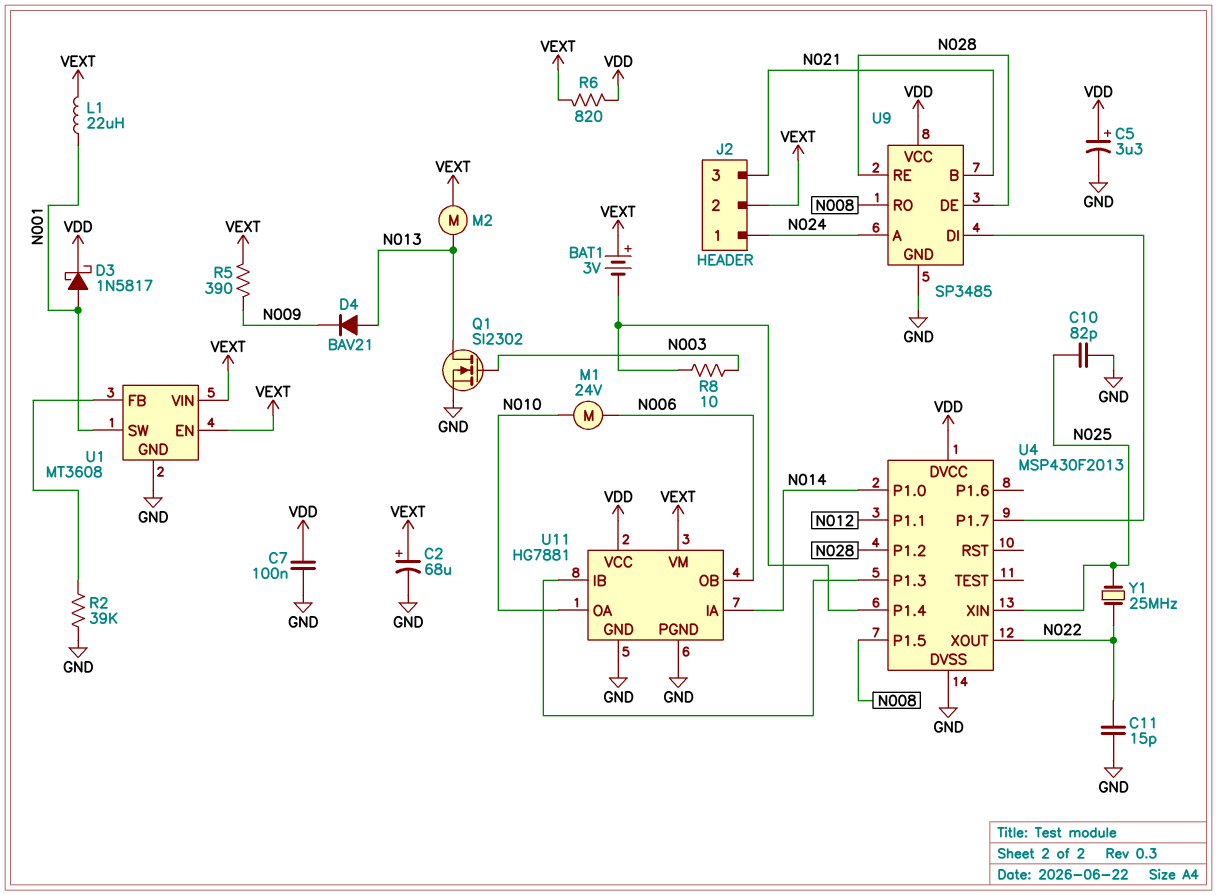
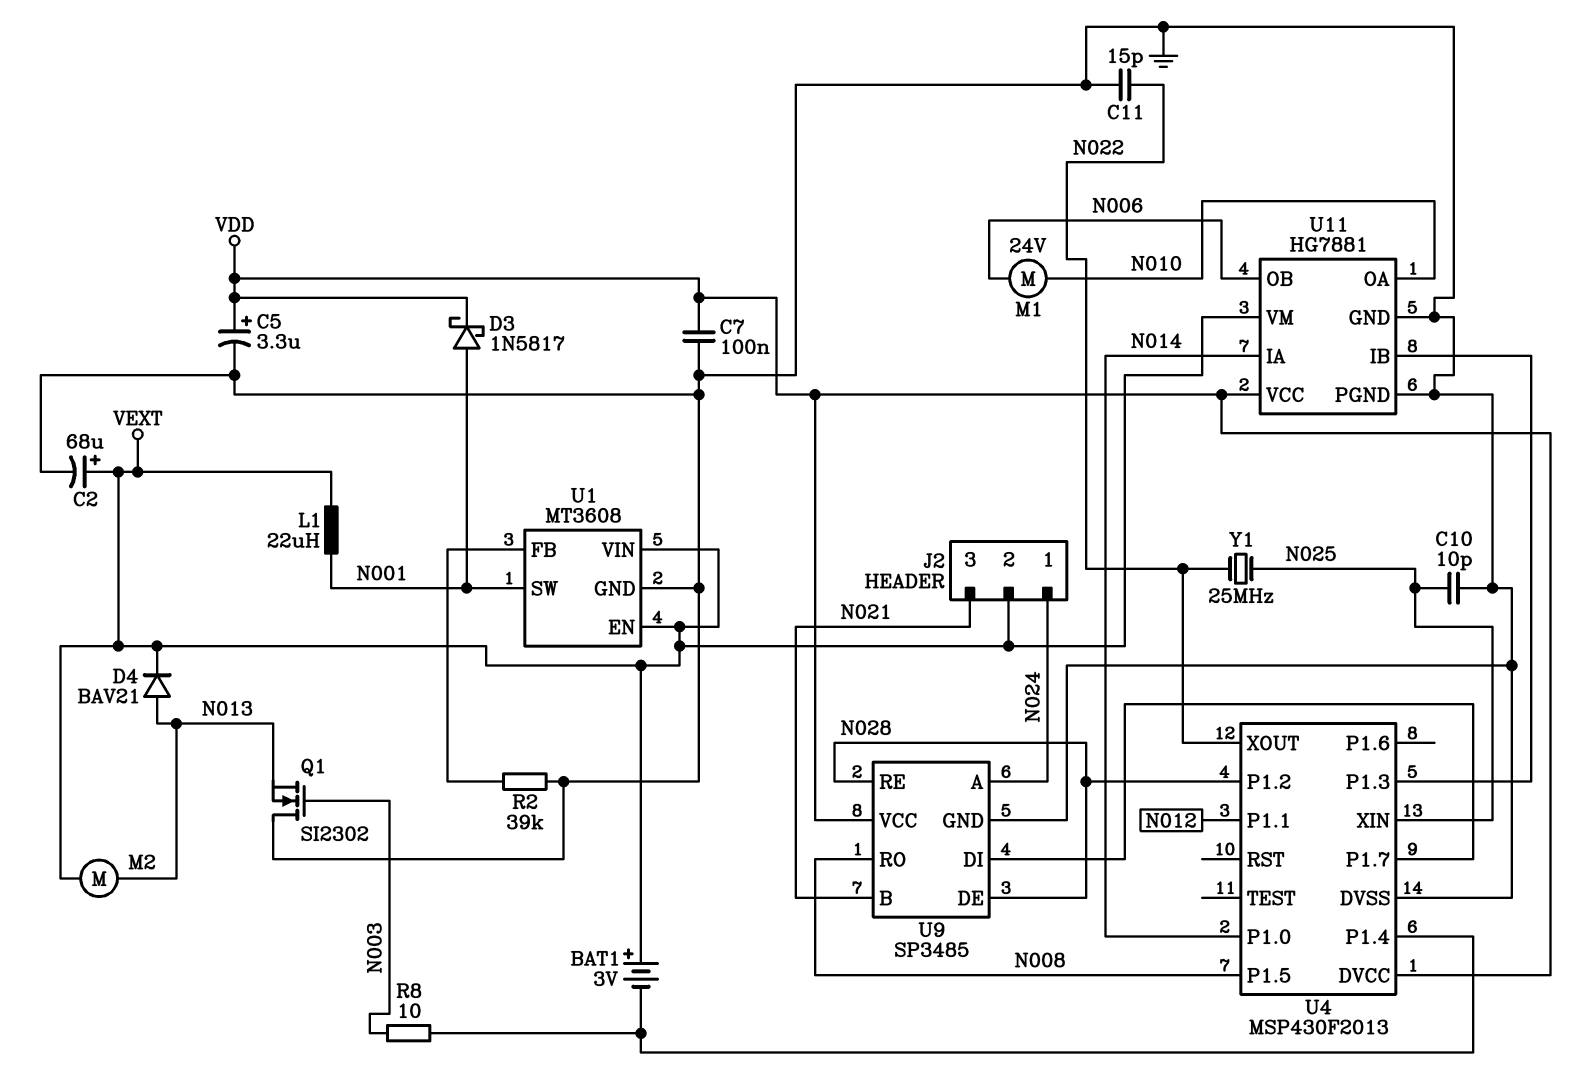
C10: 82pF (GND, N025) -> 10pF (GND, N025)
D4: diode BAV21 (A N013, K N009) -> diode BAV21 (A N013, K VEXT)
Q1: NMOS SI2302 (G N003, D N013, S GND) -> NMOS SI2302 (G N003, D GND, S N013)
R5: 390 (N009, VEXT) -> none
R6: 820 (VDD, VEXT) -> none

